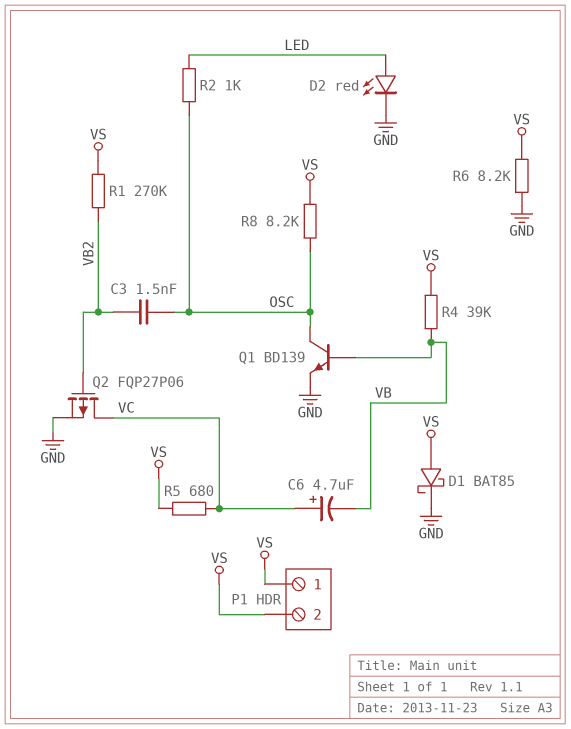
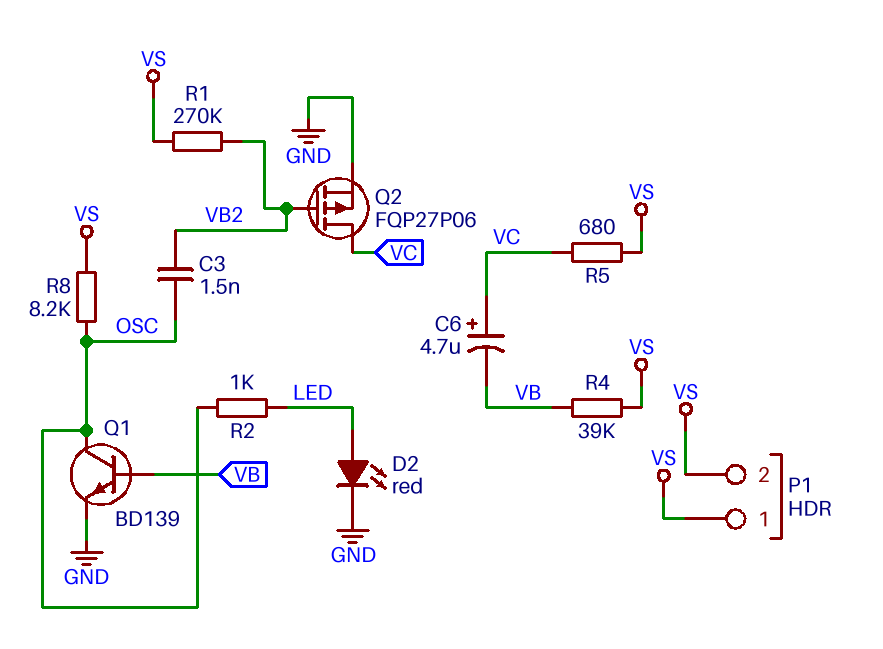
D1: schottky BAT85 (A VS, K GND) -> none
R6: 8.2k (GND, VS) -> none

